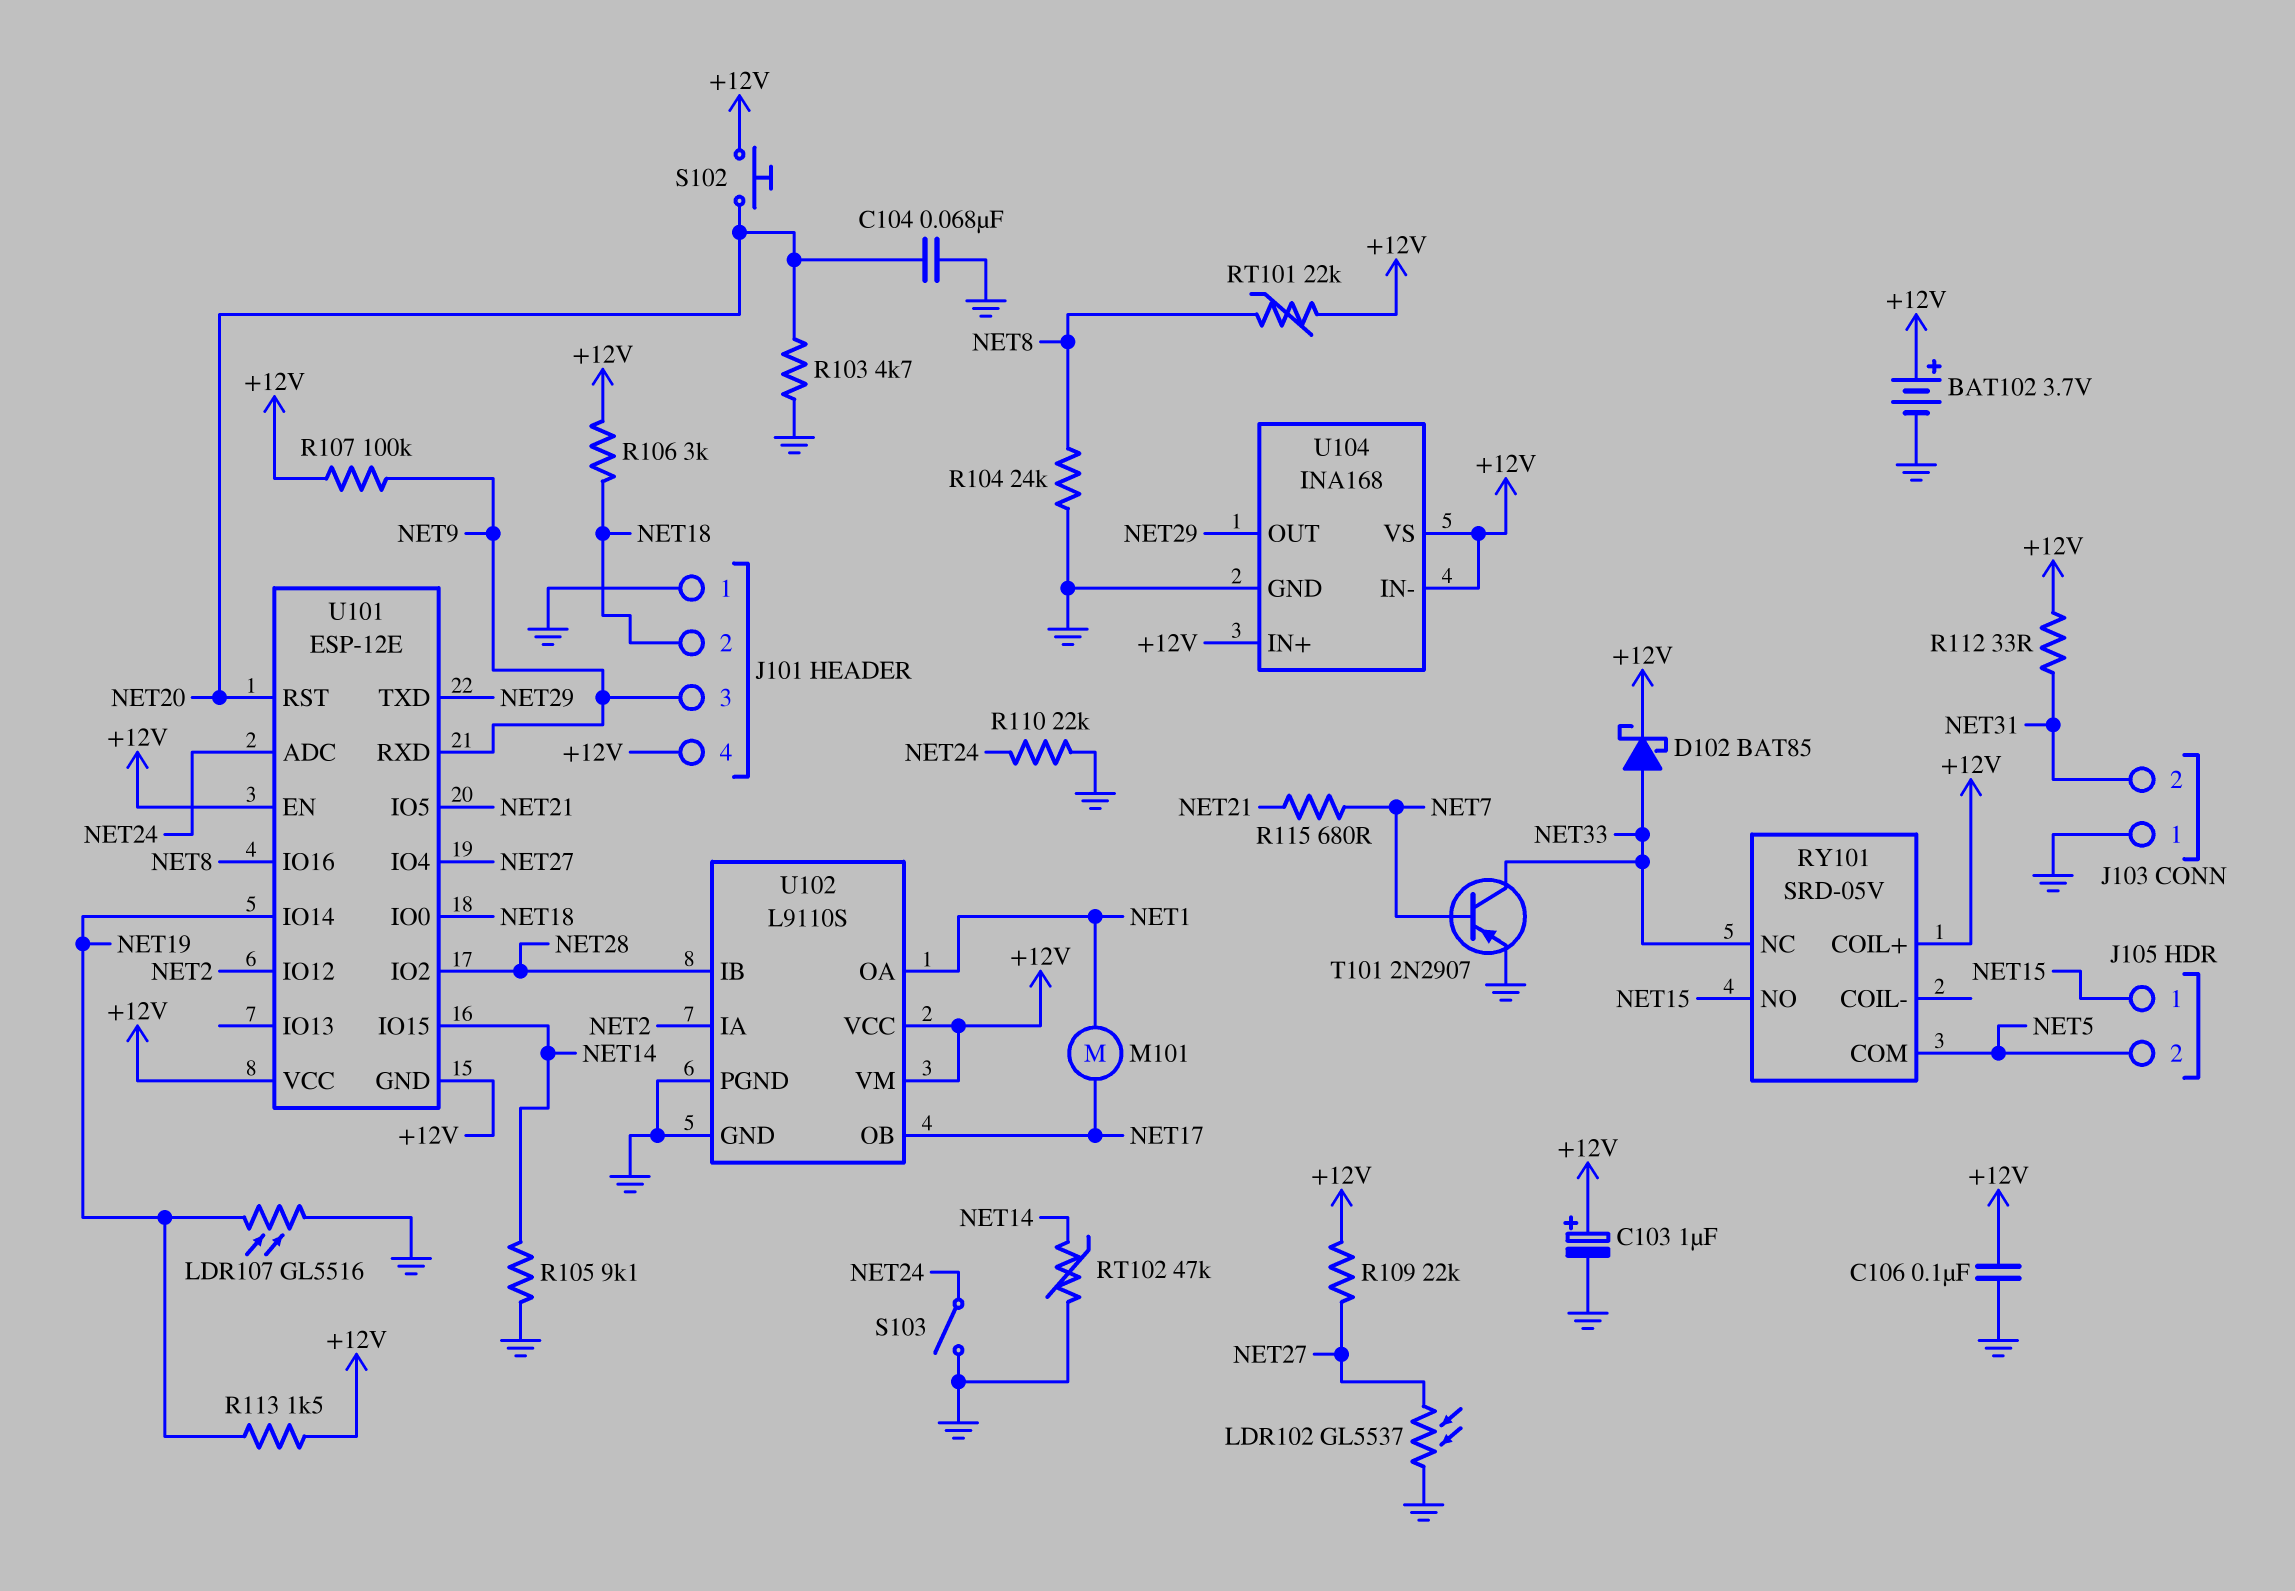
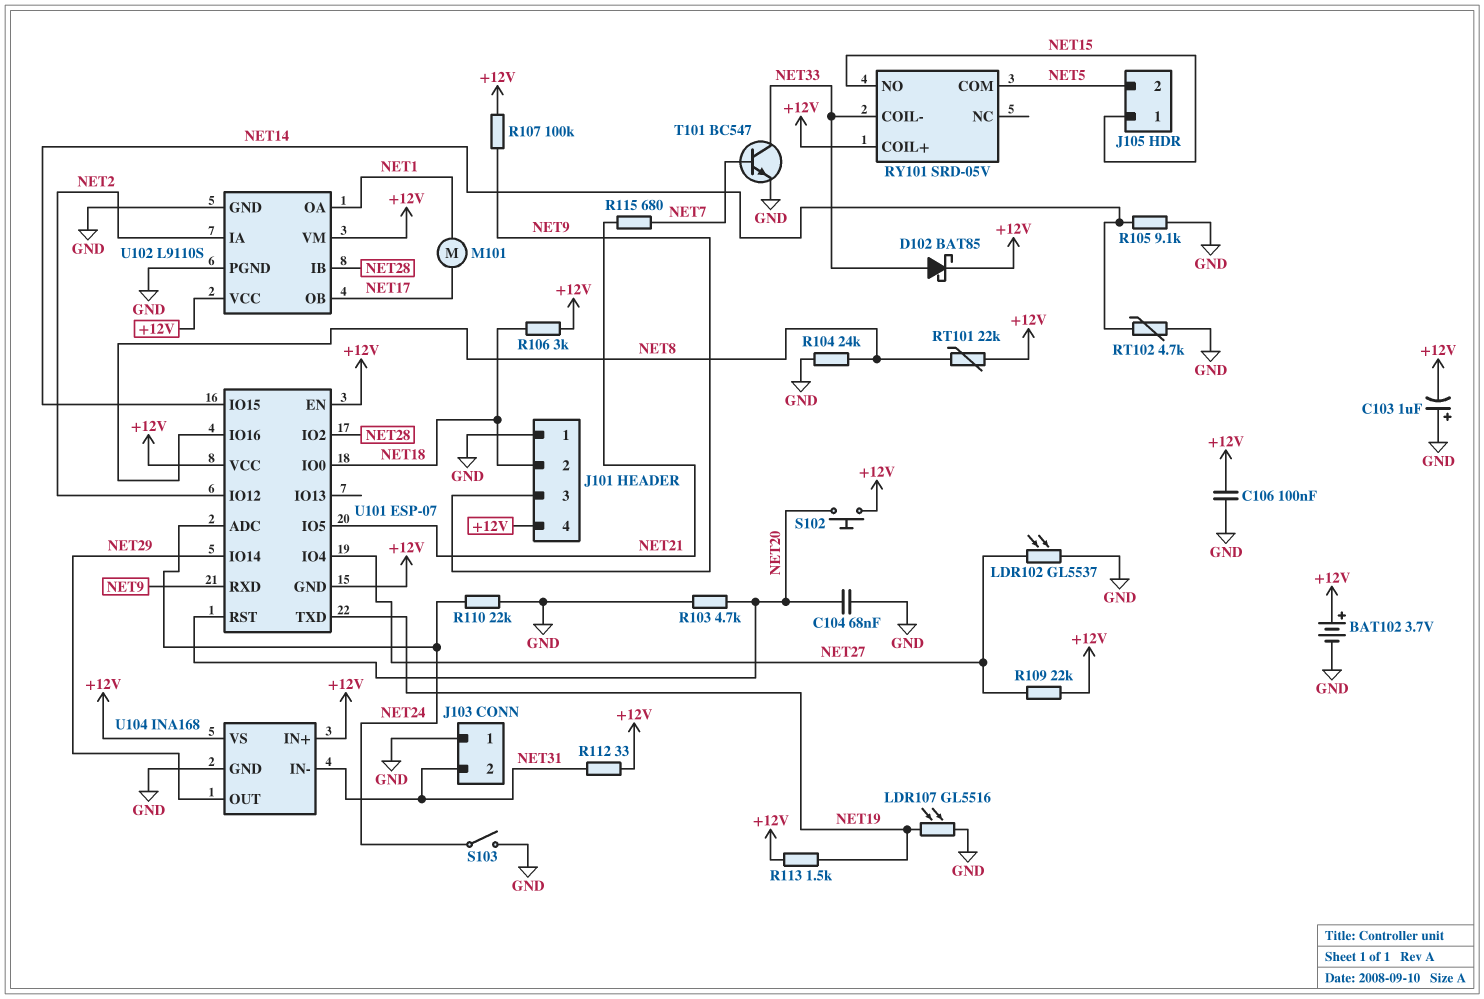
C103: 1uF (plus +12V, minus GND) -> 1uF (plus GND, minus +12V)
RT102: 47k (GND, NET14) -> 4.7k (GND, NET14)
RY101 pin COIL-: none -> NET33
RY101 pin NC: NET33 -> none
T101: PNP 2N2907 (B NET7, C NET33, E GND) -> NPN BC547 (B NET7, C NET33, E GND)
U101: ESP-12E -> ESP-07
U101 pin IO14: NET19 -> NET29
U101 pin TXD: NET29 -> NET19
U104 pin IN-: +12V -> NET31

